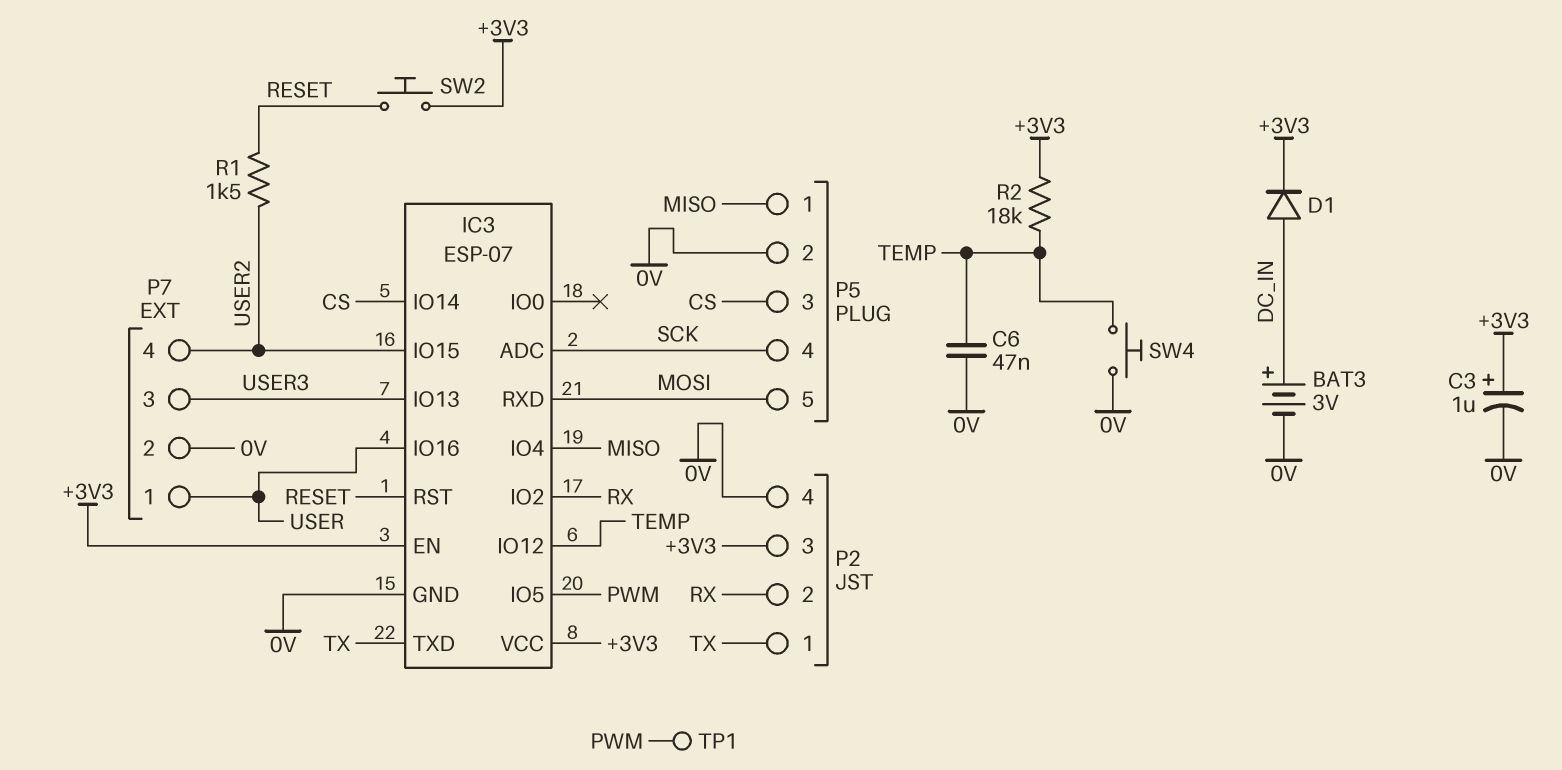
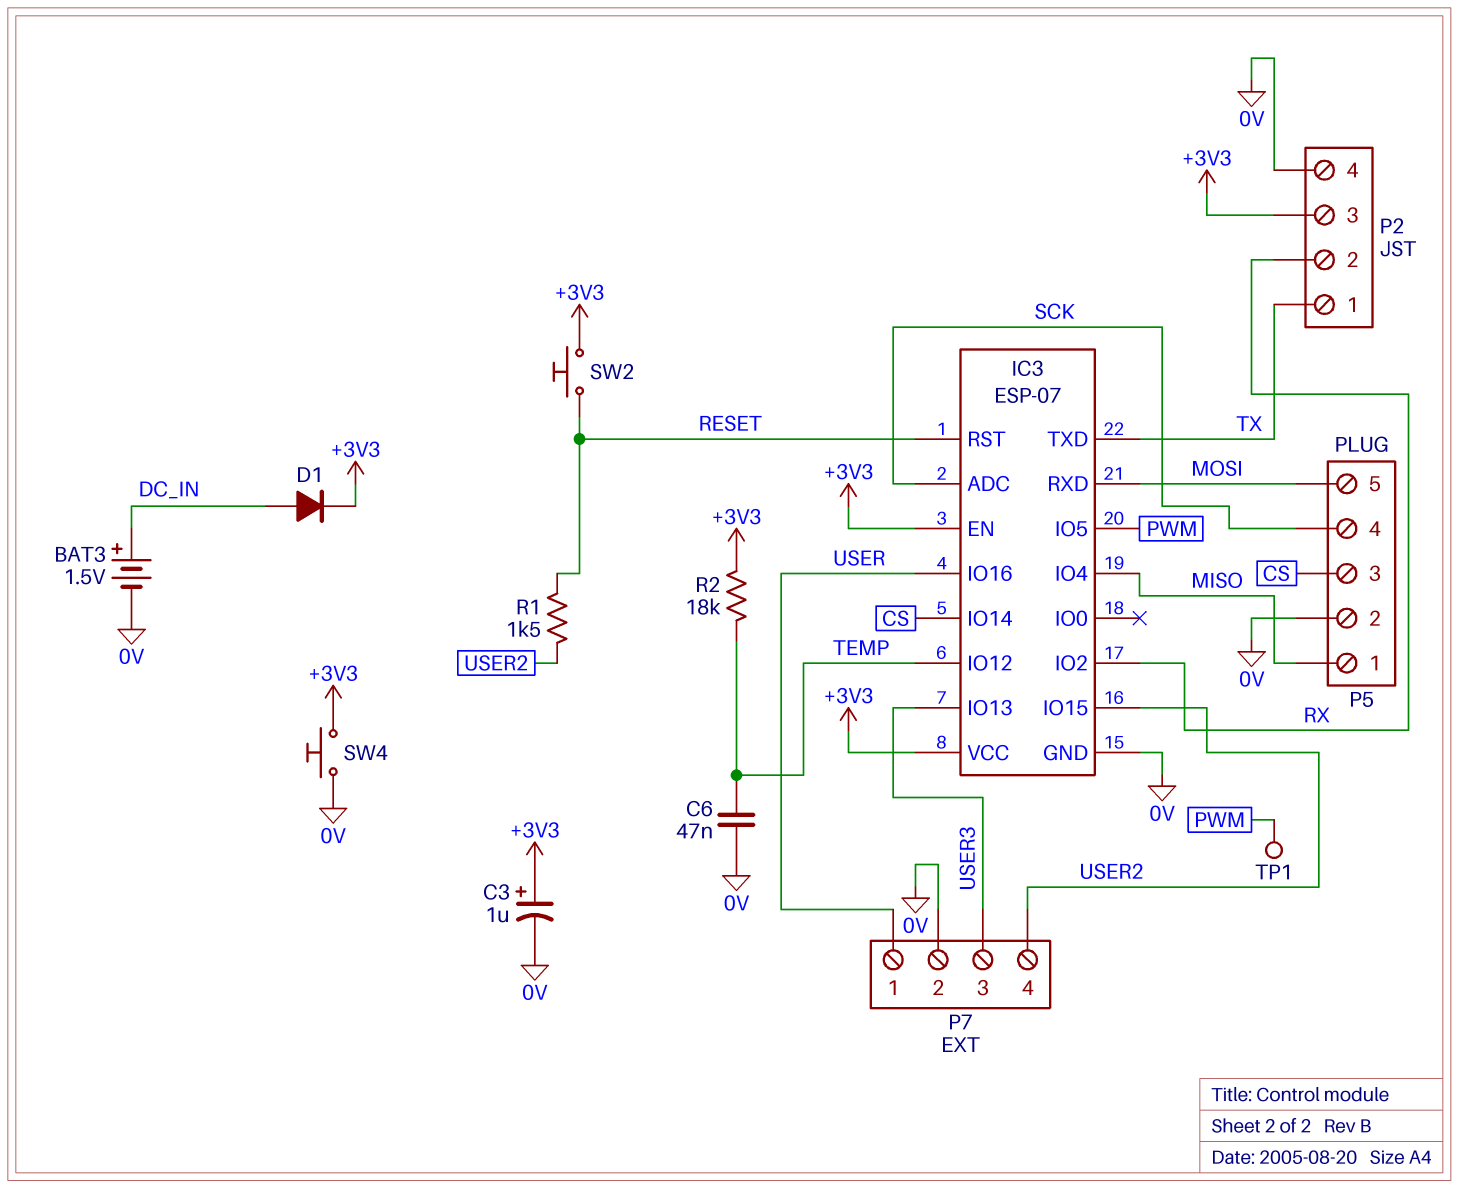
BAT3: 3V (plus DC_IN, minus 0V) -> 1.5V (plus DC_IN, minus 0V)
SW4: button (0V, TEMP) -> button (+3V3, 0V)

